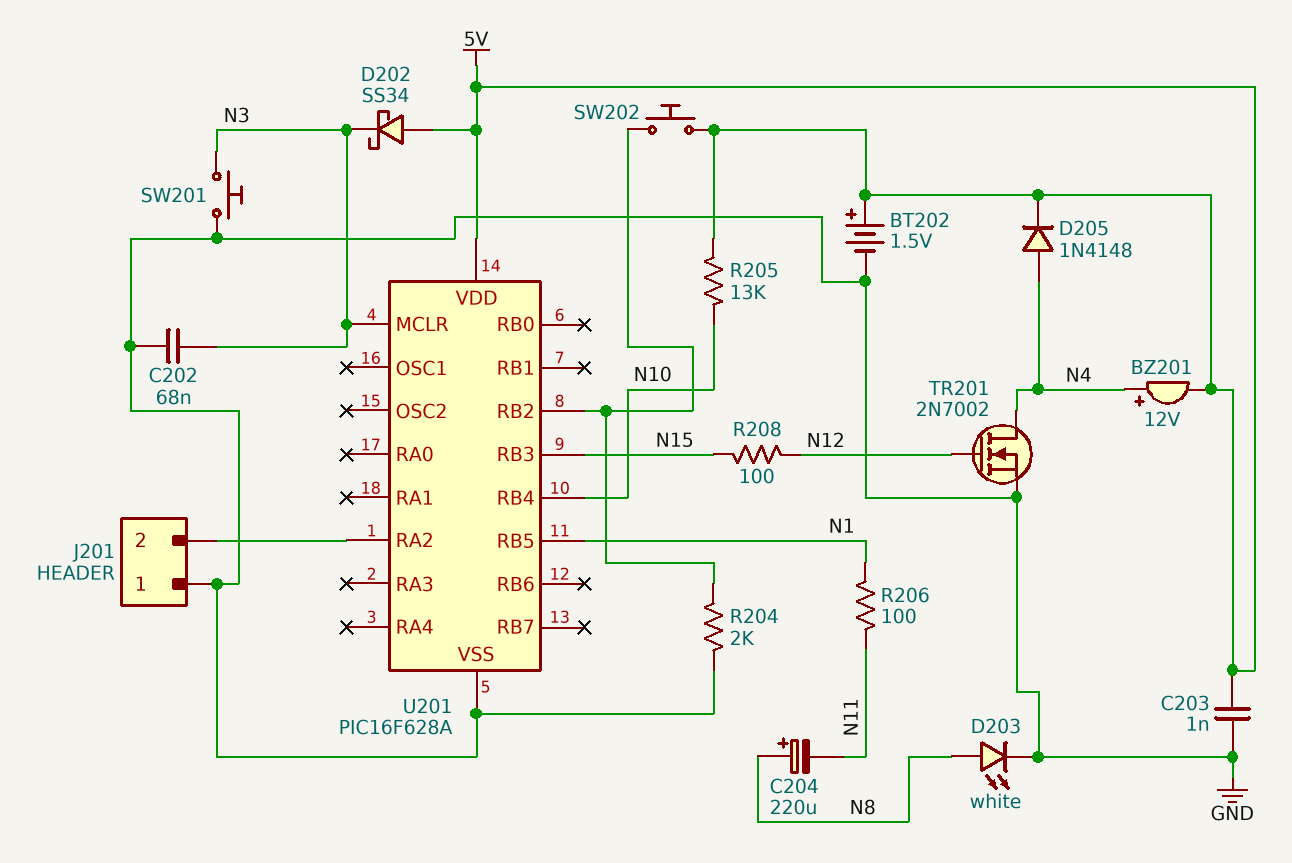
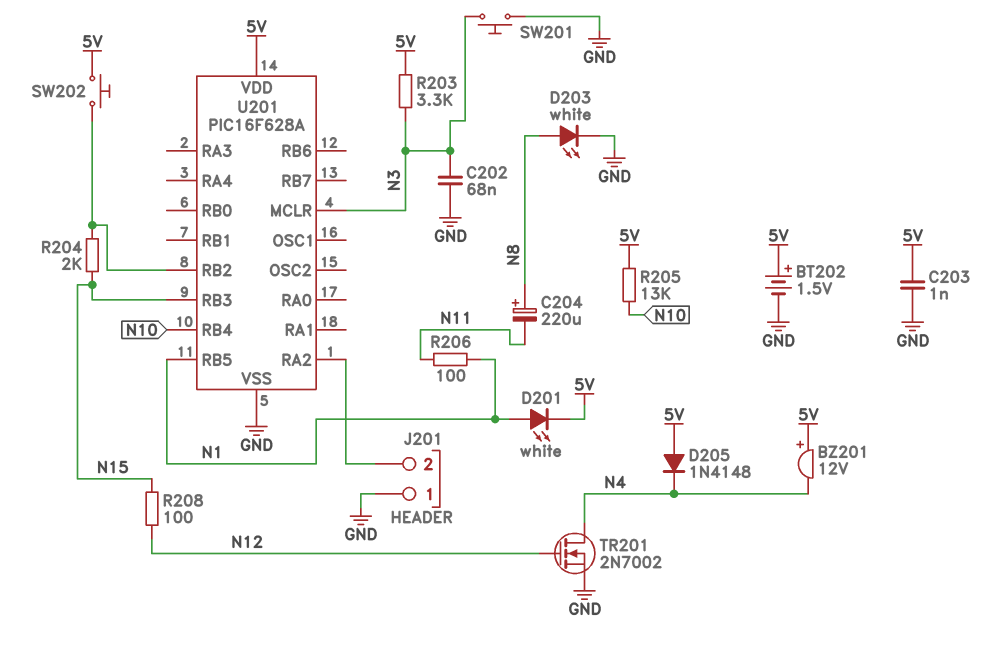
BZ201: buzzer 12V (plus N4, minus 5V) -> buzzer 12V (plus 5V, minus N4)
D201: none -> LED white (A N1, K 5V)
D202: schottky SS34 (A 5V, K N3) -> none
D205: diode 1N4148 (A N4, K 5V) -> diode 1N4148 (A 5V, K N4)
R203: none -> 3.3k (5V, N3)
R204: 2k (GND, U201/RB2) -> 2k (N15, U201/RB2)

